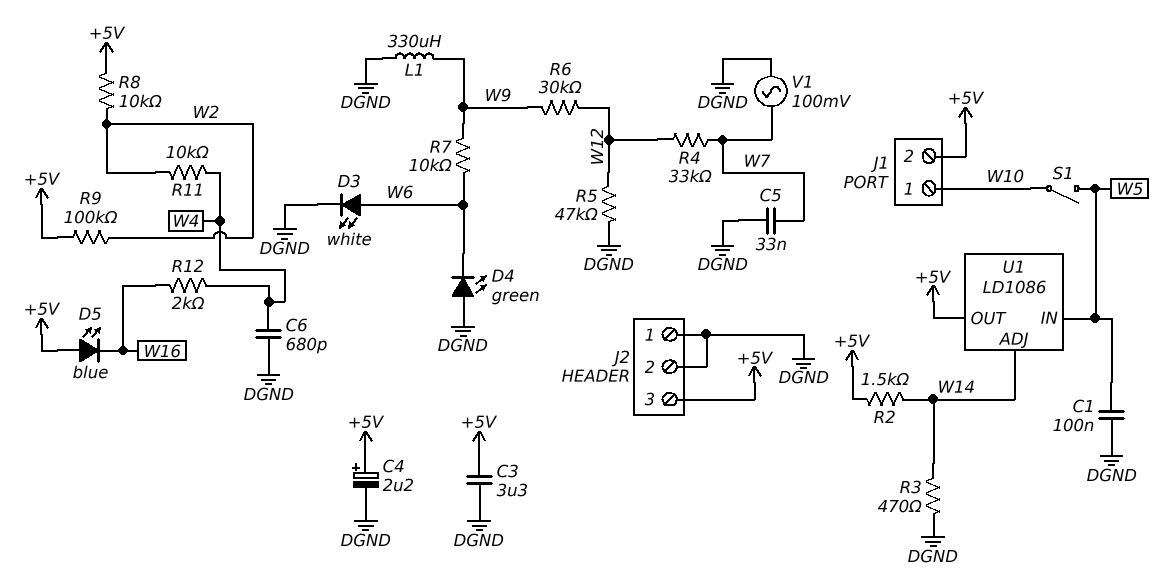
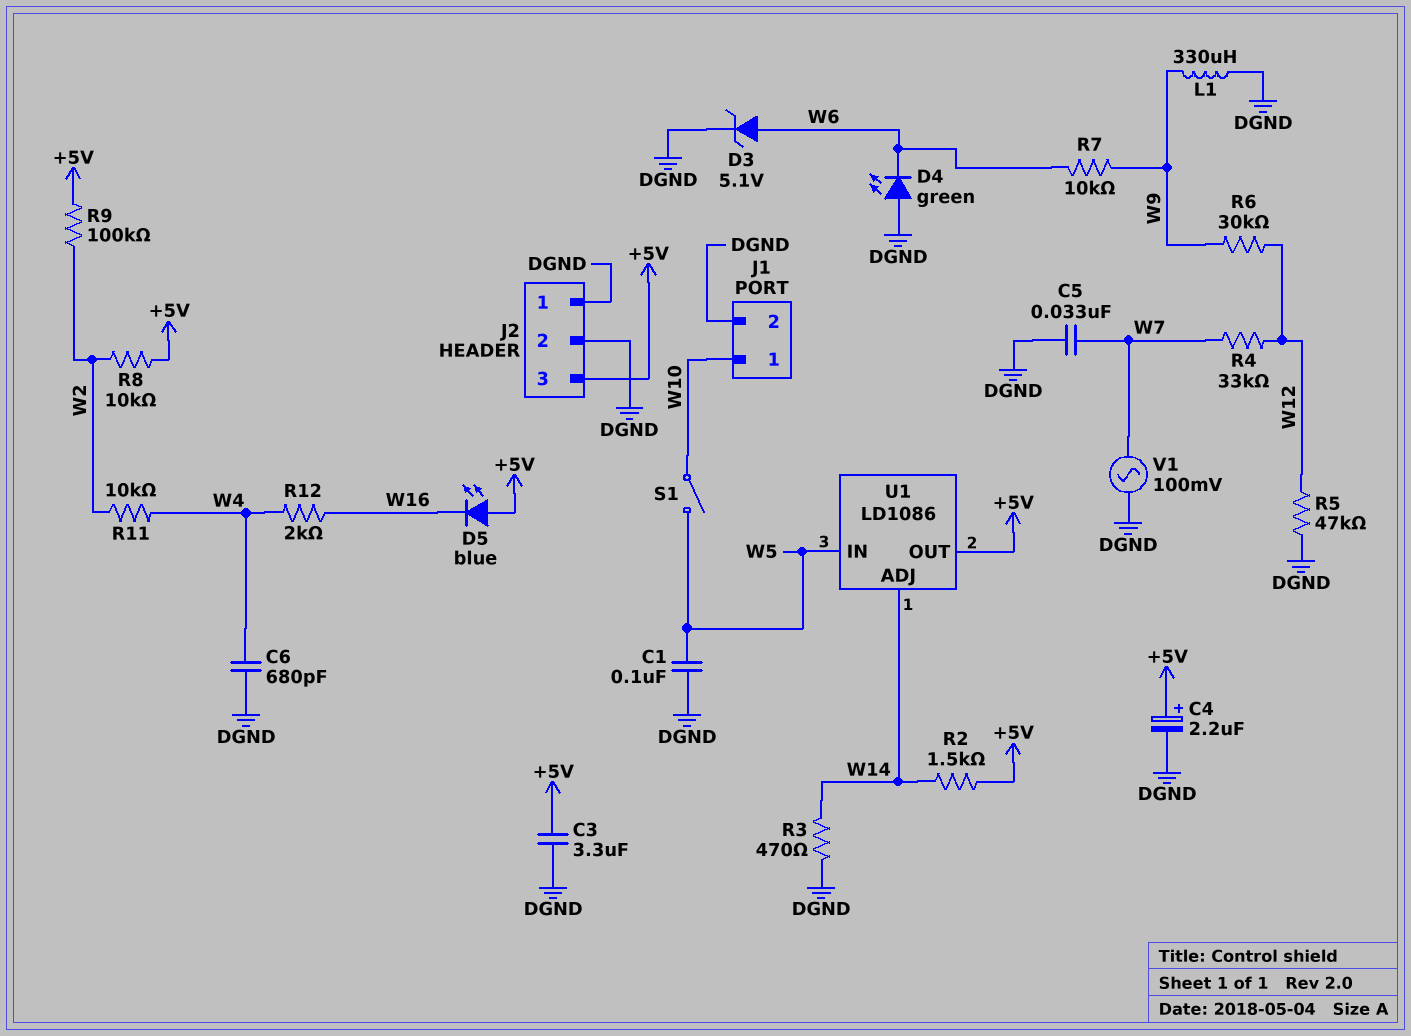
D3: LED white (A W6, K DGND) -> zener 5.1V (A W6, K DGND)
J1 pin 2: +5V -> DGND

